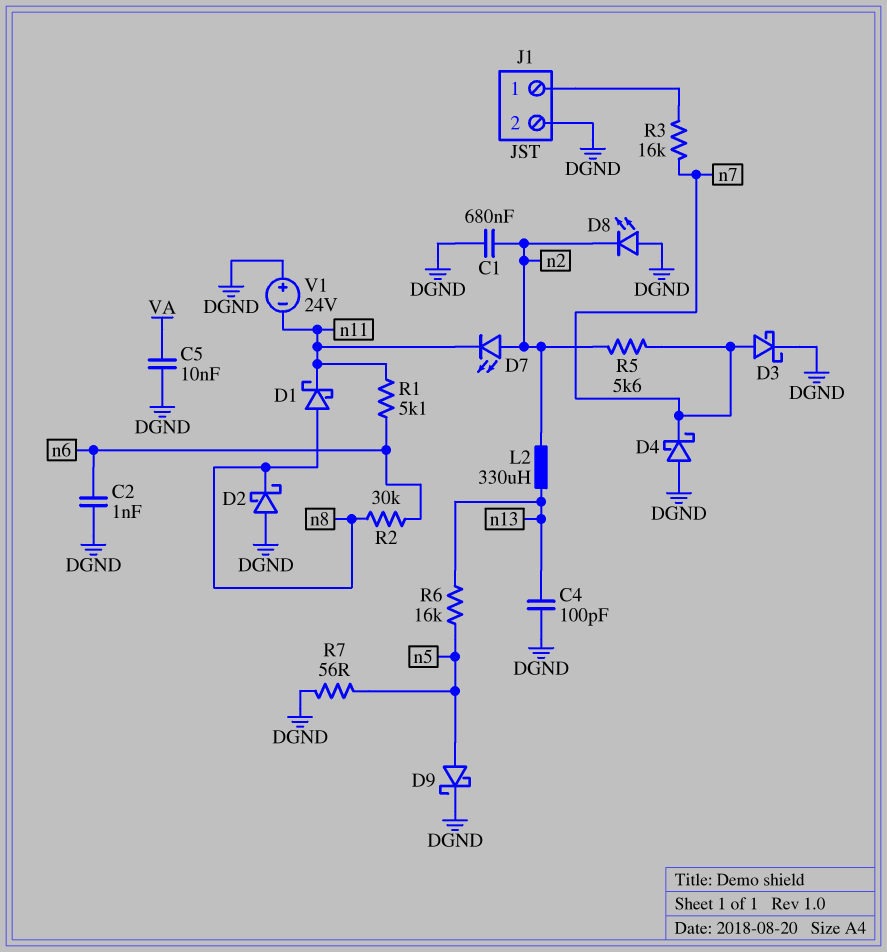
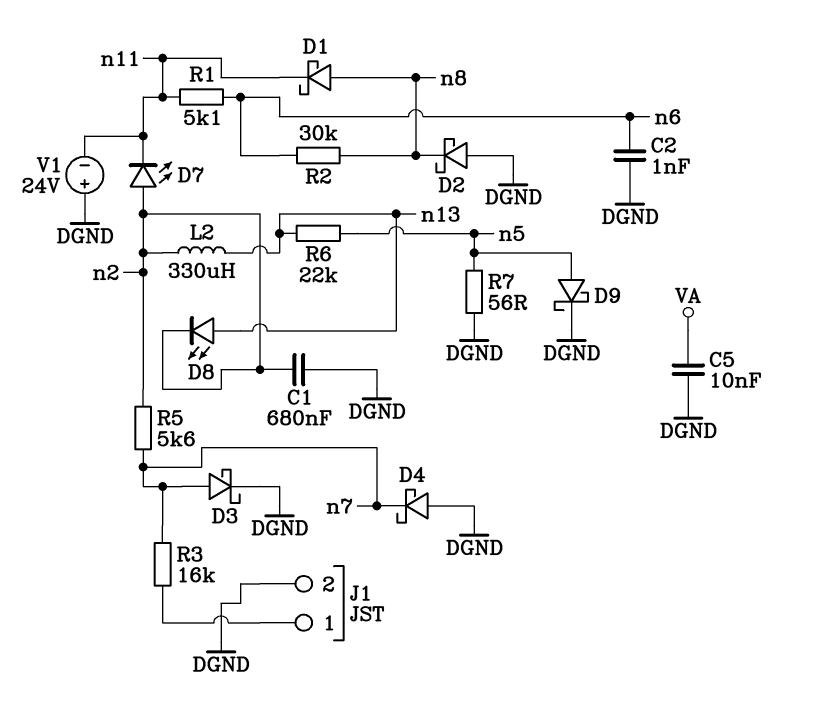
C4: 100pF (DGND, n13) -> none
D8: LED (A DGND, K n2) -> LED (A n13, K n2)
R6: 16k (n5, n13) -> 22k (n5, n13)

